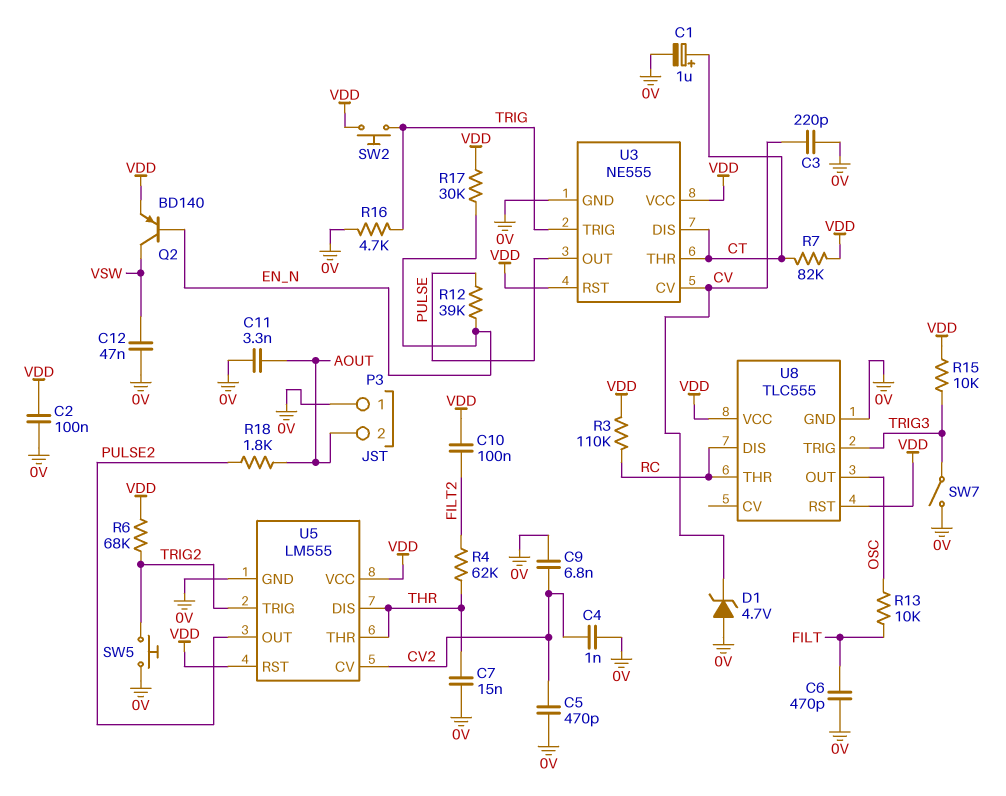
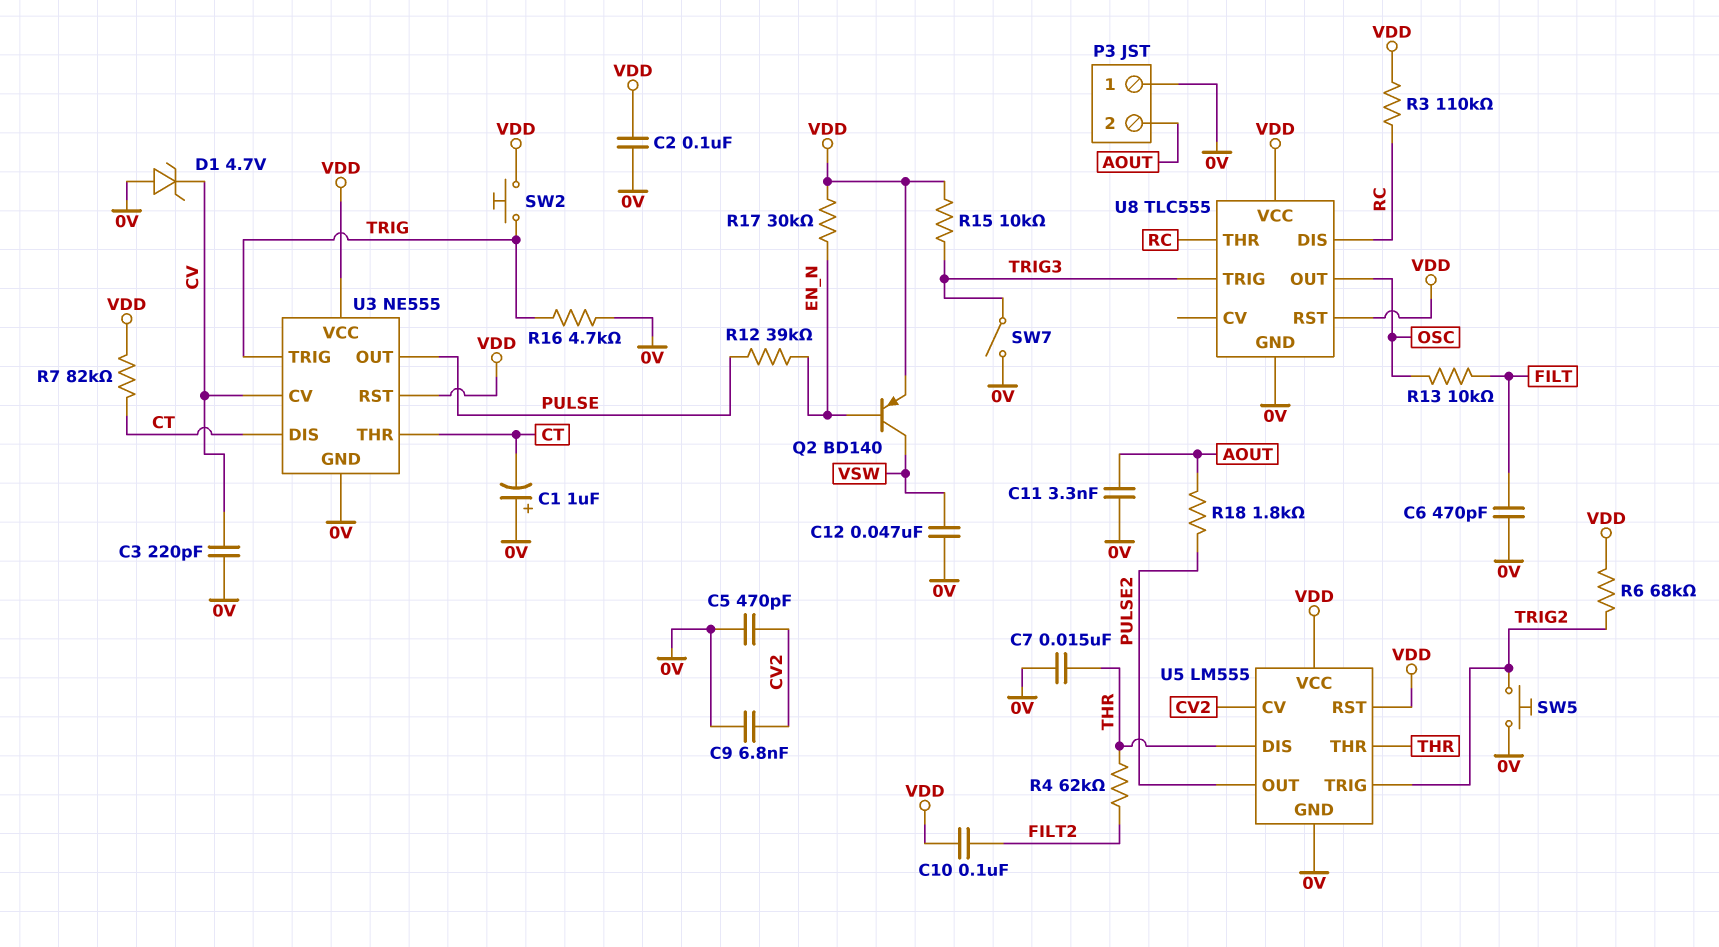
C1: 1uF (plus CT, minus 0V) -> 1uF (plus 0V, minus CT)
C4: 1nF (0V, CV2) -> none

